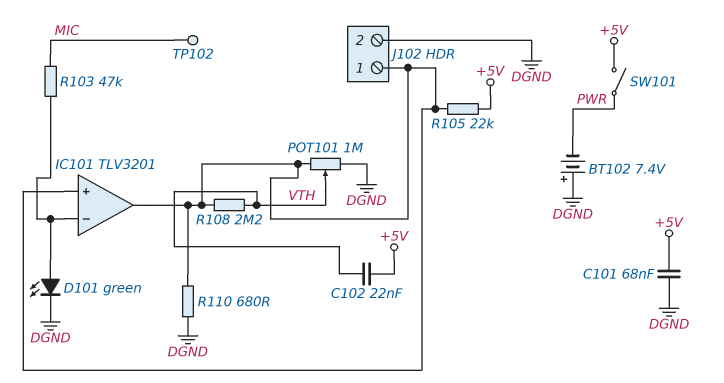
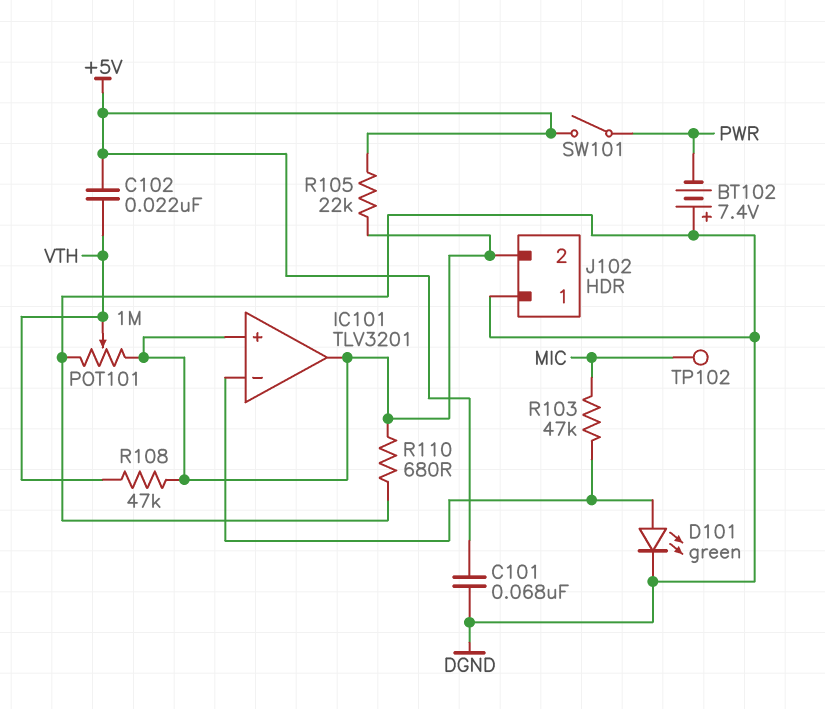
J102 pin 1: IC101/in+ -> DGND
J102 pin 2: DGND -> IC101/in+
R108: 2.2M (IC101/in+, VTH) -> 47k (IC101/in+, VTH)

